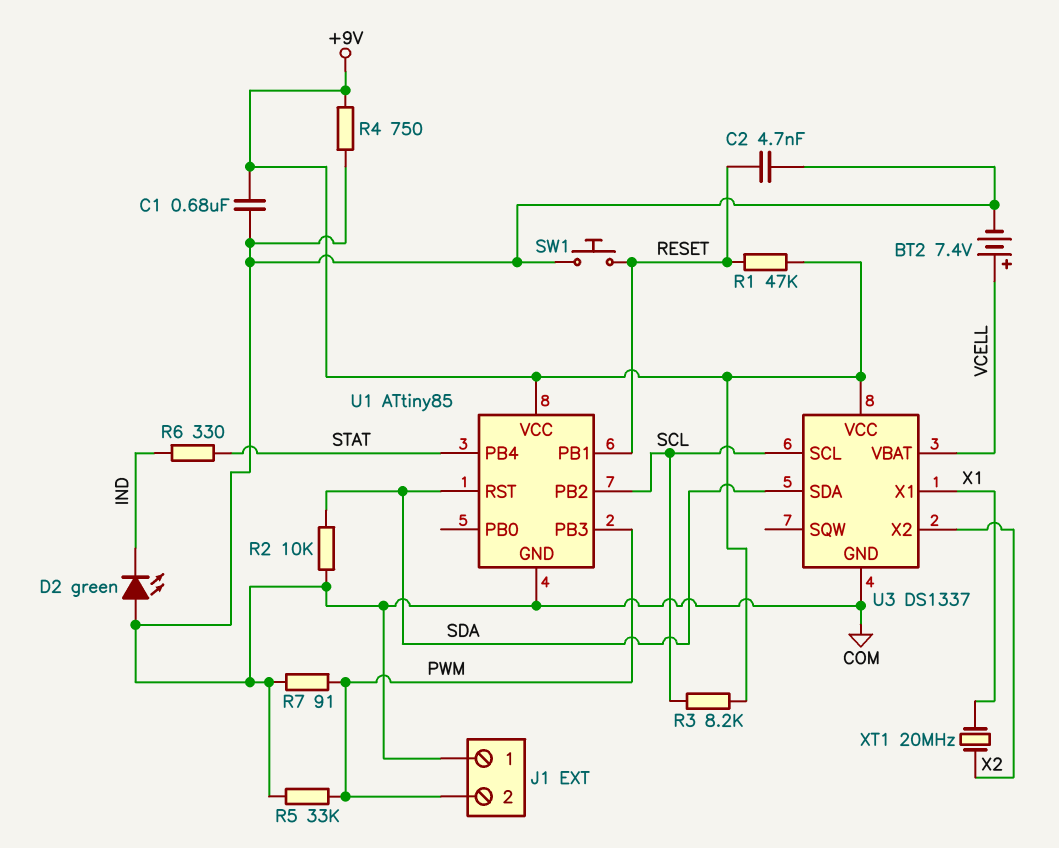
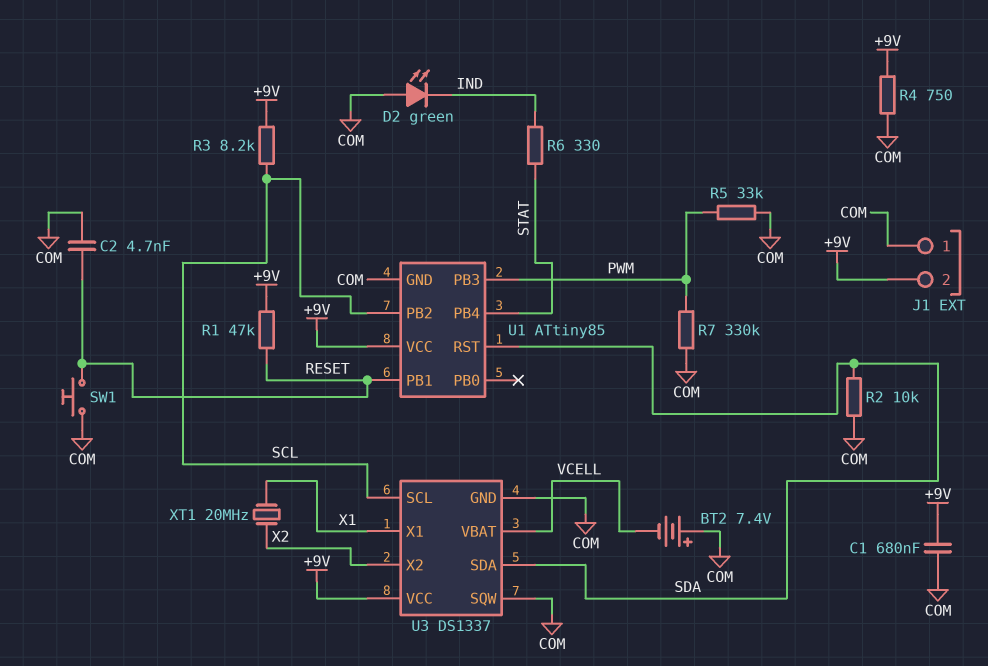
BT2: 7.4V (plus VCELL, minus COM) -> 7.4V (plus COM, minus VCELL)
J1 pin 2: PWM -> +9V
R7: 91 (COM, PWM) -> 330k (COM, PWM)
U3 pin SQW: none -> COM

